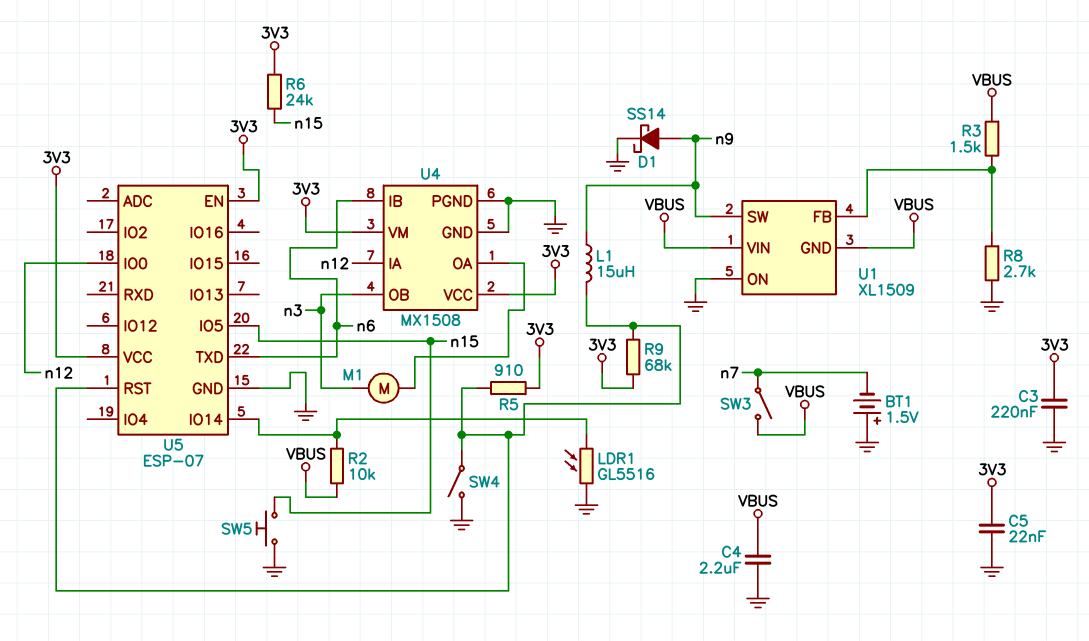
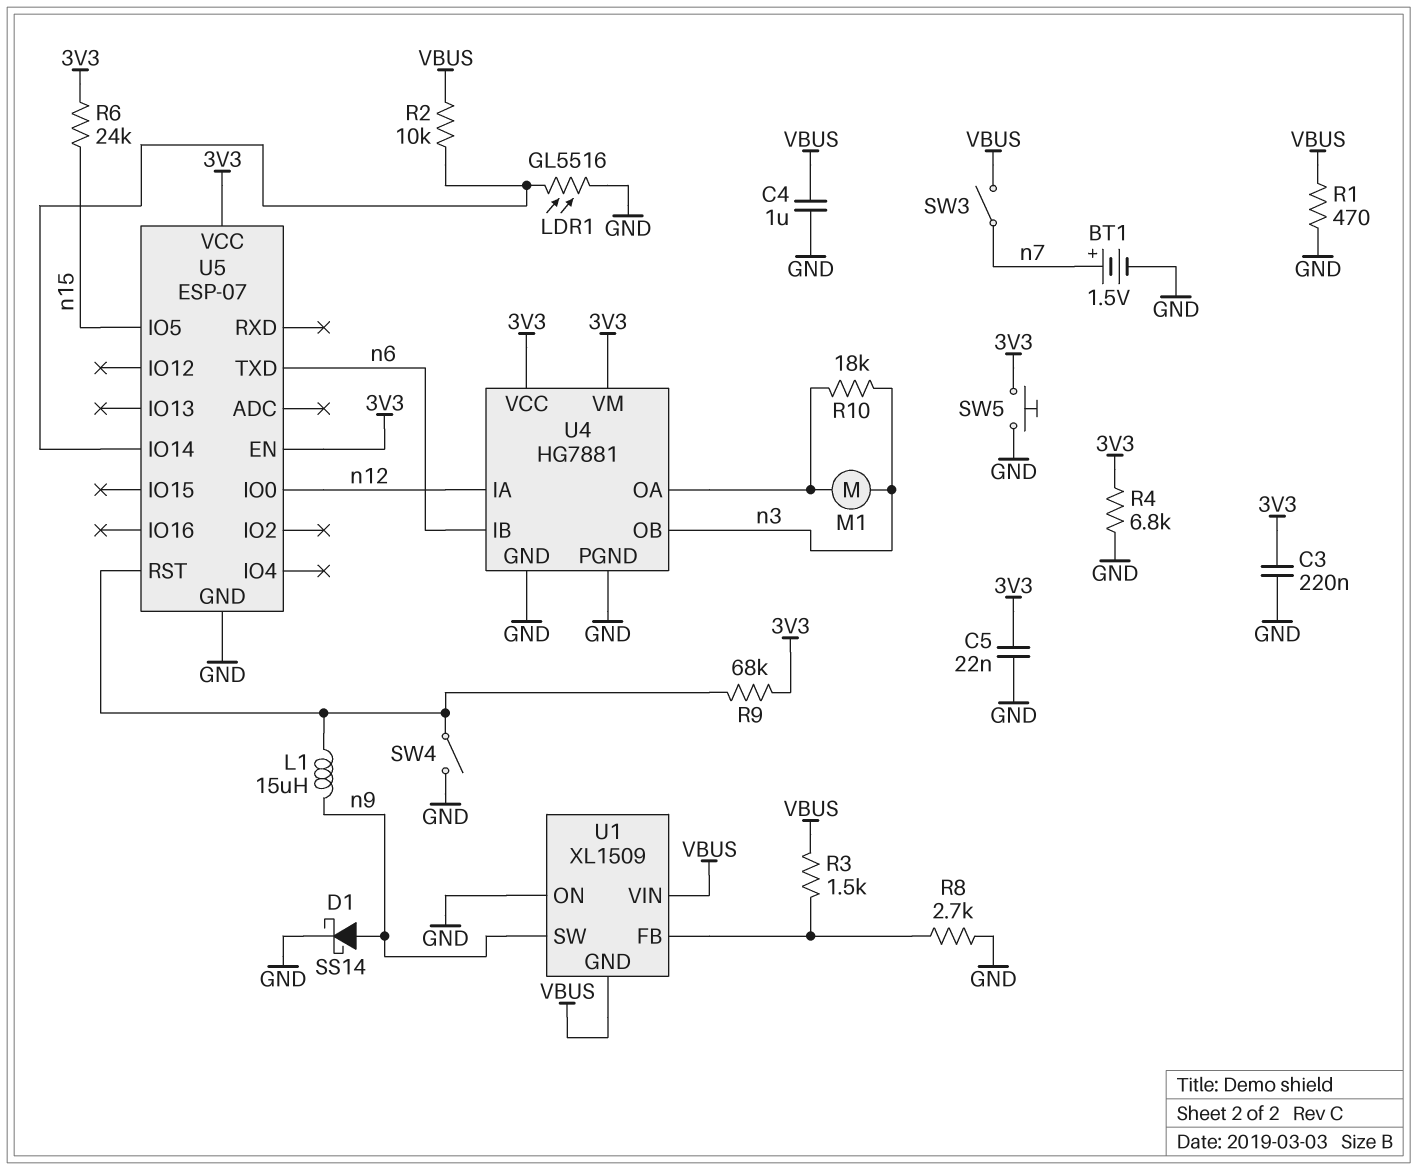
BT1: 1.5V (plus GND, minus n7) -> 1.5V (plus n7, minus GND)
C4: 2.2uF (GND, VBUS) -> 1uF (GND, VBUS)
R1: none -> 470 (GND, VBUS)
R4: none -> 6.8k (3V3, GND)
R5: 910 (3V3, U5/RST) -> none
R10: none -> 18k (U4/OA, n3)
SW5: button (GND, n15) -> button (3V3, GND)
U4: MX1508 -> HG7881

